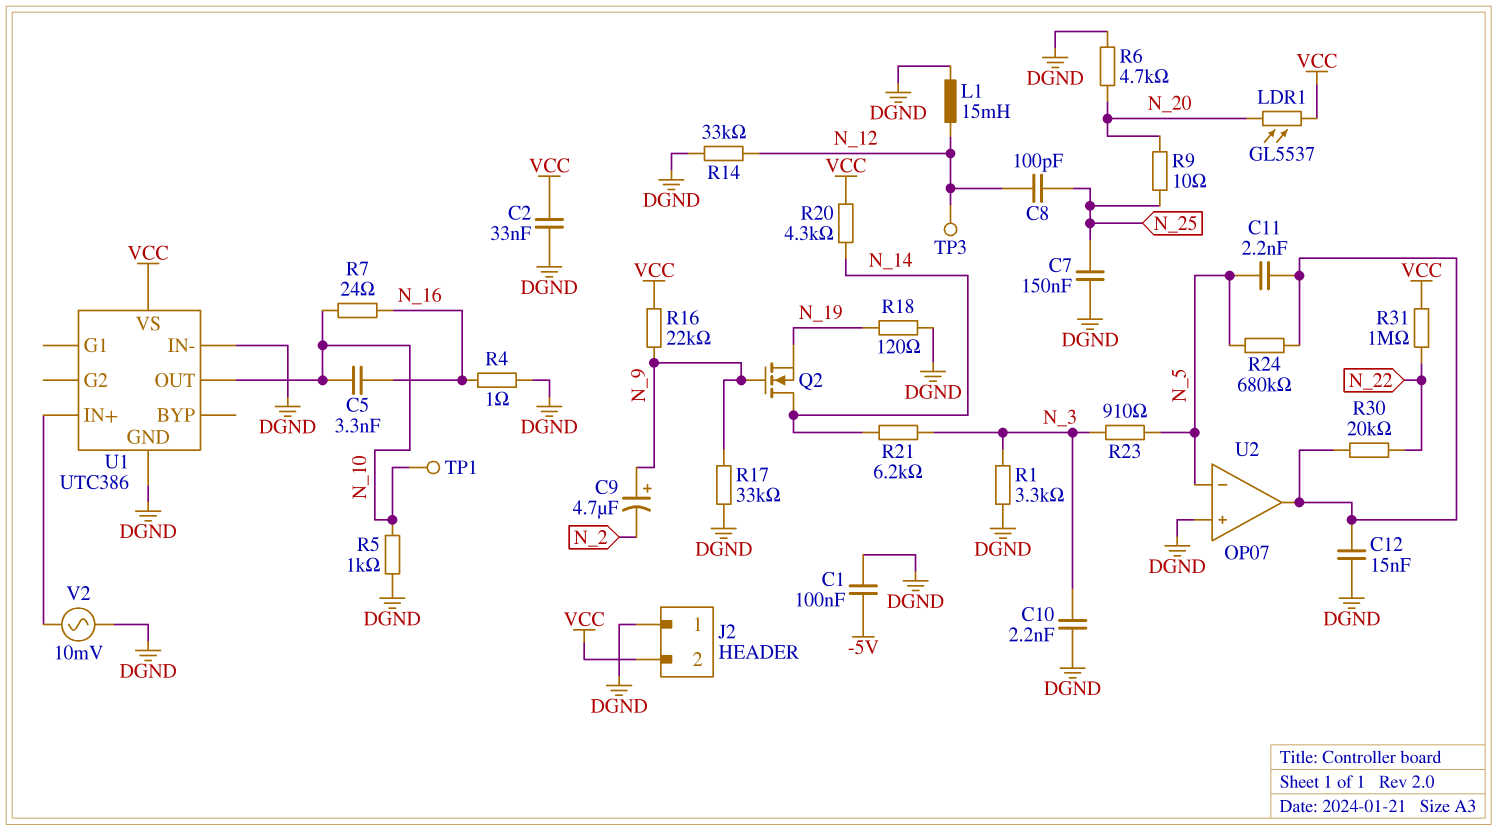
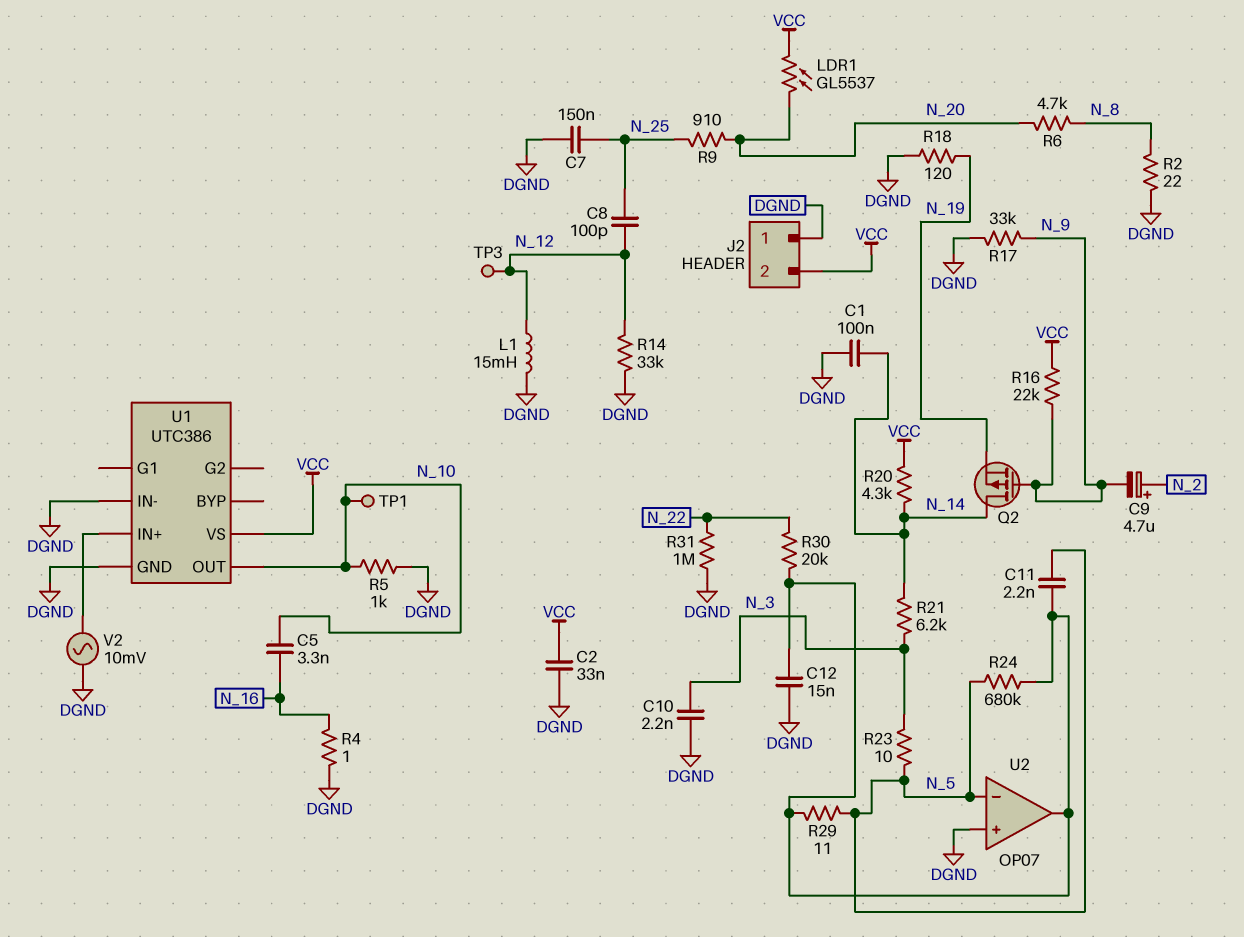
C1: 100nF (-5V, DGND) -> 100nF (DGND, N_14)
C9: 4.7uF (plus N_9, minus N_2) -> 4.7uF (plus N_2, minus N_9)
Q2: NMOS (G N_9, D N_14, S N_19) -> PMOS (G N_9, D N_14, S N_19)
R1: 3.3k (DGND, N_3) -> none
R2: none -> 22 (DGND, N_8)
R6: 4.7k (DGND, N_20) -> 4.7k (N_8, N_20)
R7: 24 (N_10, N_16) -> none
R9: 10 (N_20, N_25) -> 910 (N_20, N_25)
R23: 910 (N_3, N_5) -> 10 (N_3, N_5)
R29: none -> 11 (N_5, U2/out)
R31: 1M (N_22, VCC) -> 1M (DGND, N_22)

